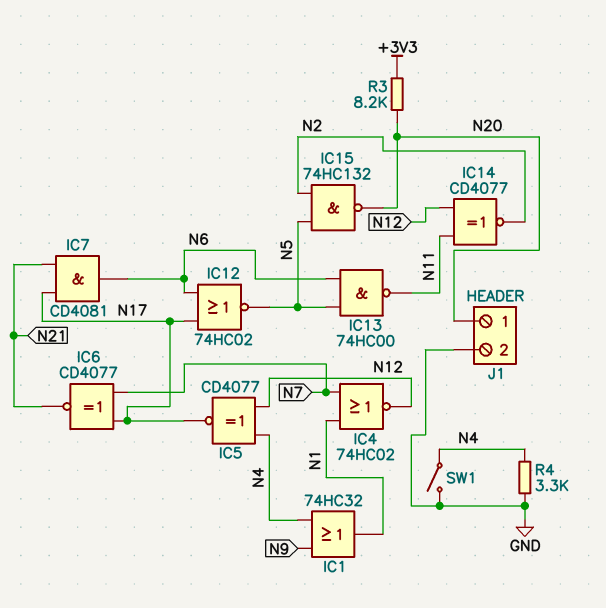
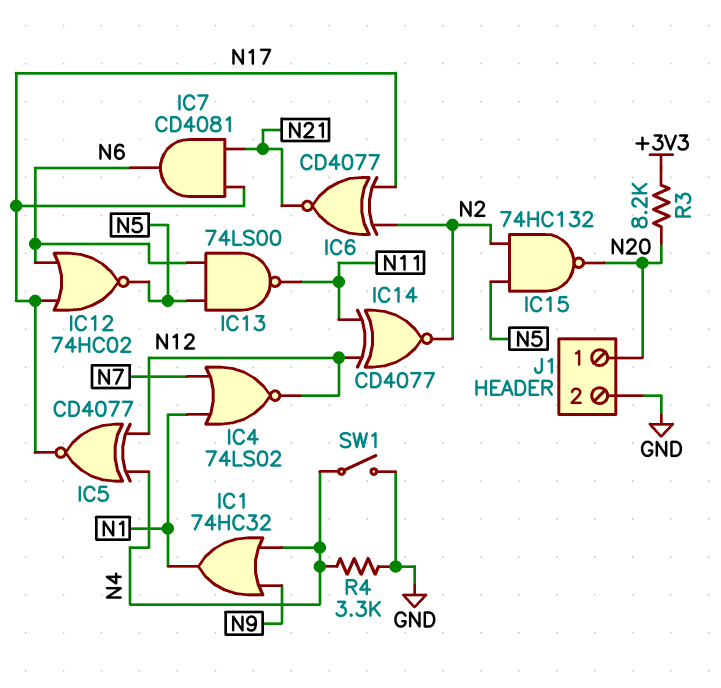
IC4: NOR 74HC02 (in N1, in N7, out N12) -> NOR 74LS02 (in N1, in N7, out N12)
IC6: XNOR CD4077 (in N7, in N17, out N21) -> XNOR CD4077 (in N2, in N17, out N21)
IC13: NAND 74HC00 (in N5, in N6, out N11) -> NAND 74LS00 (in N5, in N6, out N11)

